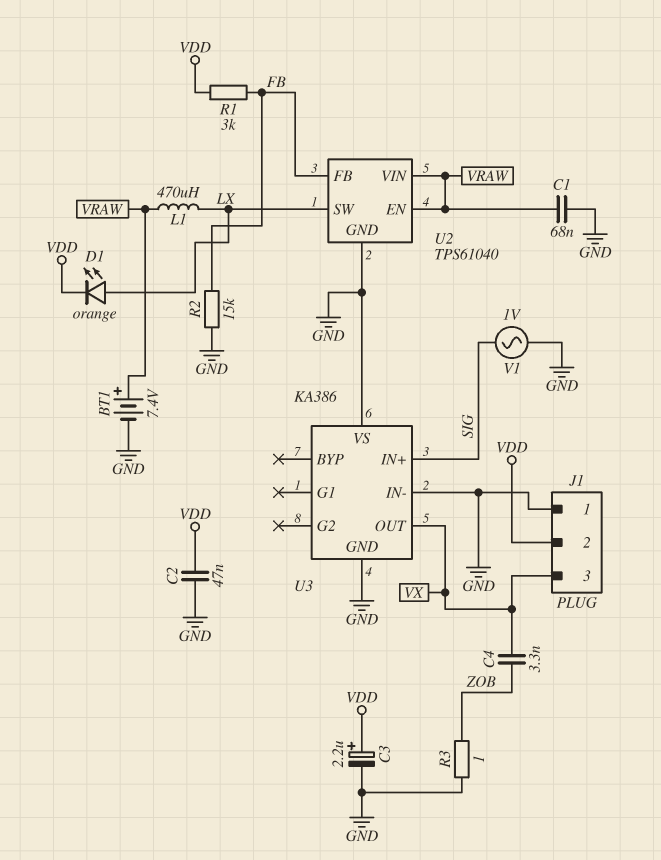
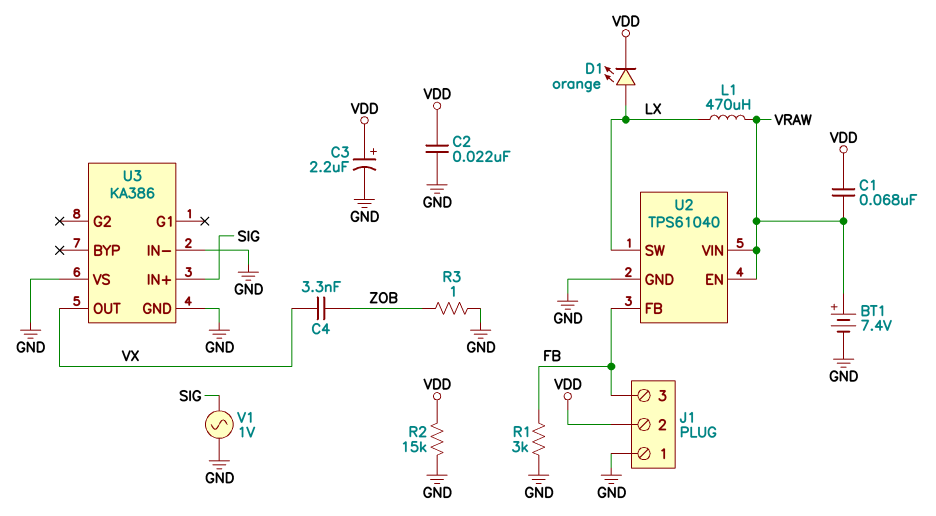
C1: 68nF (GND, VRAW) -> 68nF (VDD, VRAW)
C2: 47nF (GND, VDD) -> 22nF (GND, VDD)
J1 pin 3: VX -> FB
R1: 3k (FB, VDD) -> 3k (FB, GND)
R2: 15k (FB, GND) -> 15k (GND, VDD)

